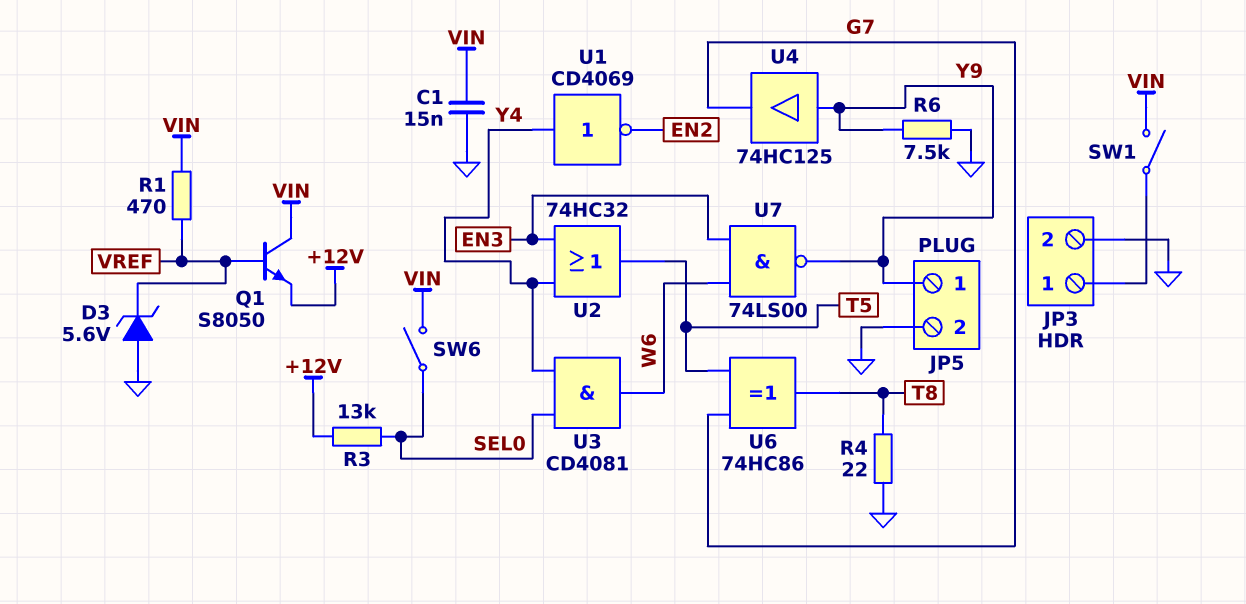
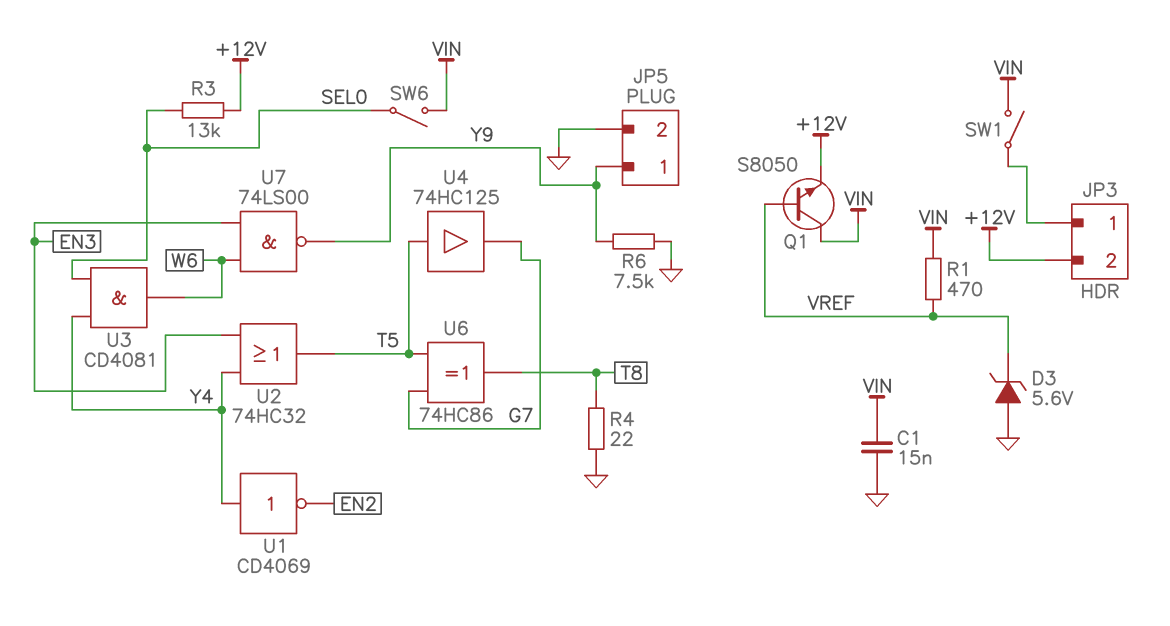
JP3 pin 2: GND -> +12V
U4: buffer 74HC125 (in Y9, out G7) -> buffer 74HC125 (in T5, out G7)

